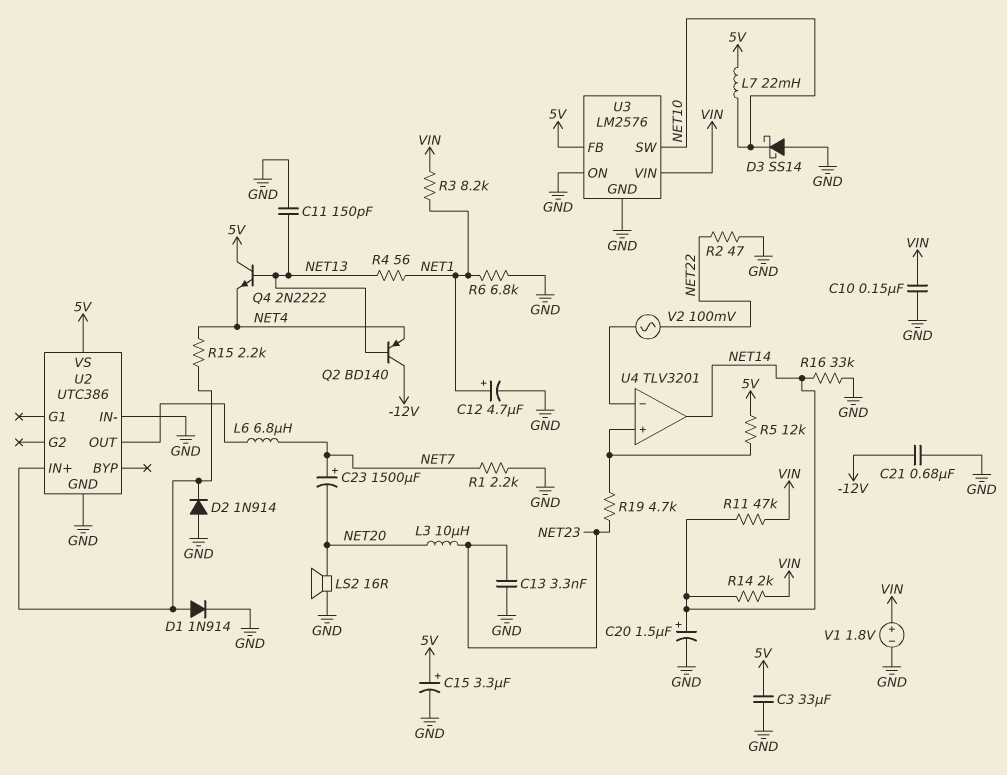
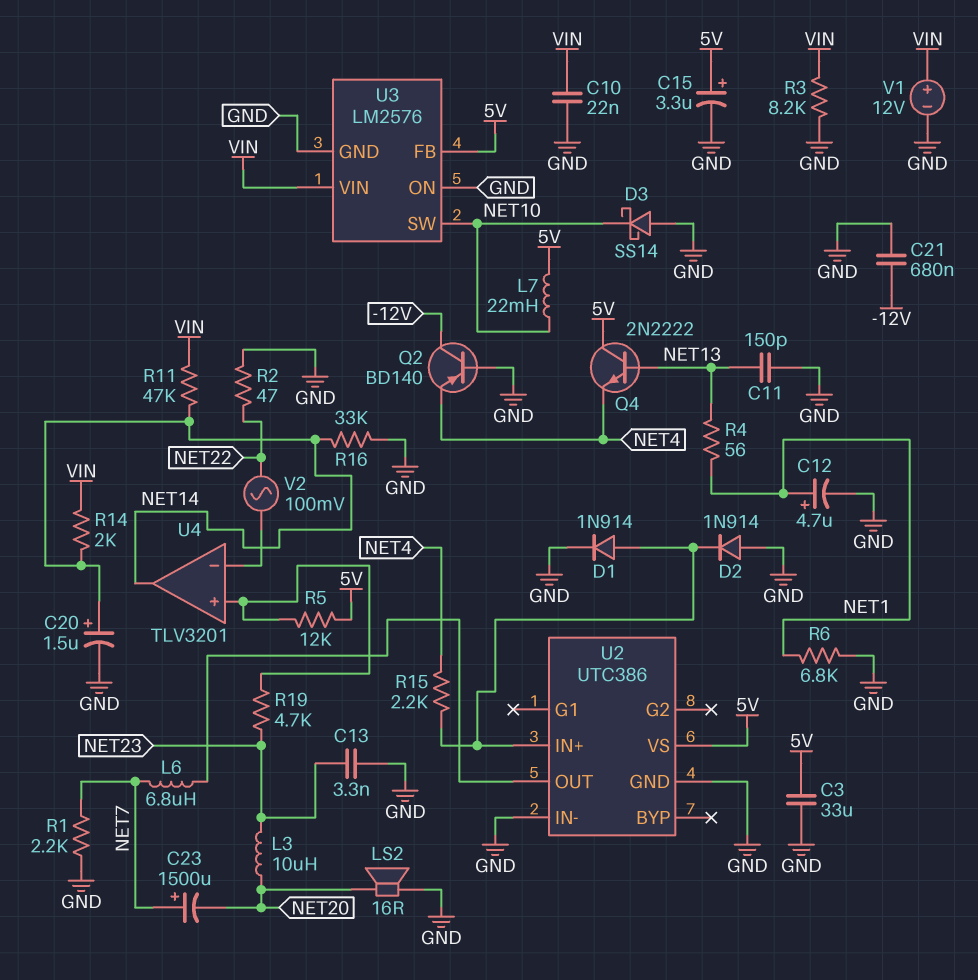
C10: 150nF (GND, VIN) -> 22nF (GND, VIN)
Q2: PNP BD140 (B NET13, C -12V, E NET4) -> PNP BD140 (B GND, C -12V, E NET4)
R3: 8.2k (NET1, VIN) -> 8.2k (GND, VIN)
V1: 1.8V (plus VIN, minus GND) -> 12V (plus VIN, minus GND)

